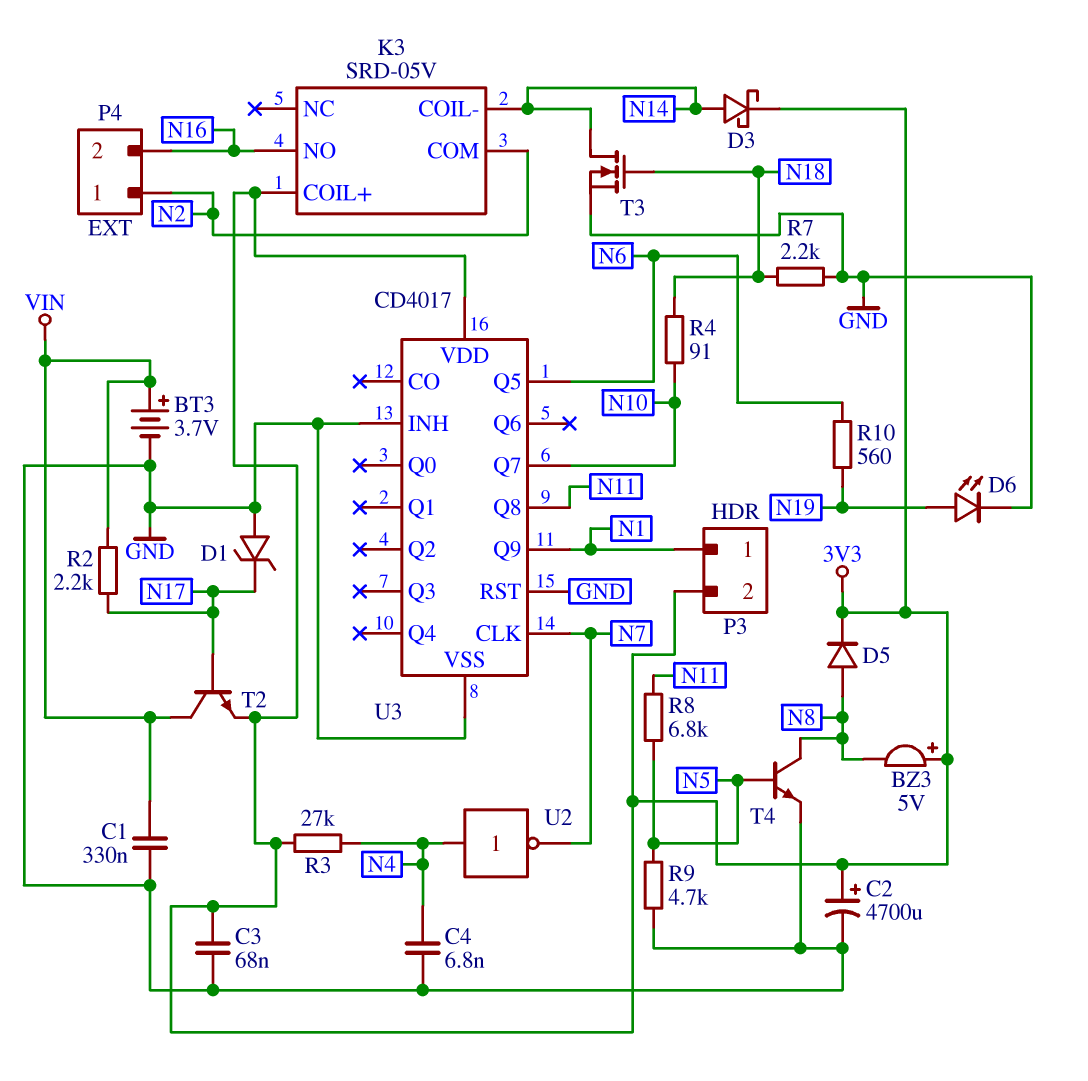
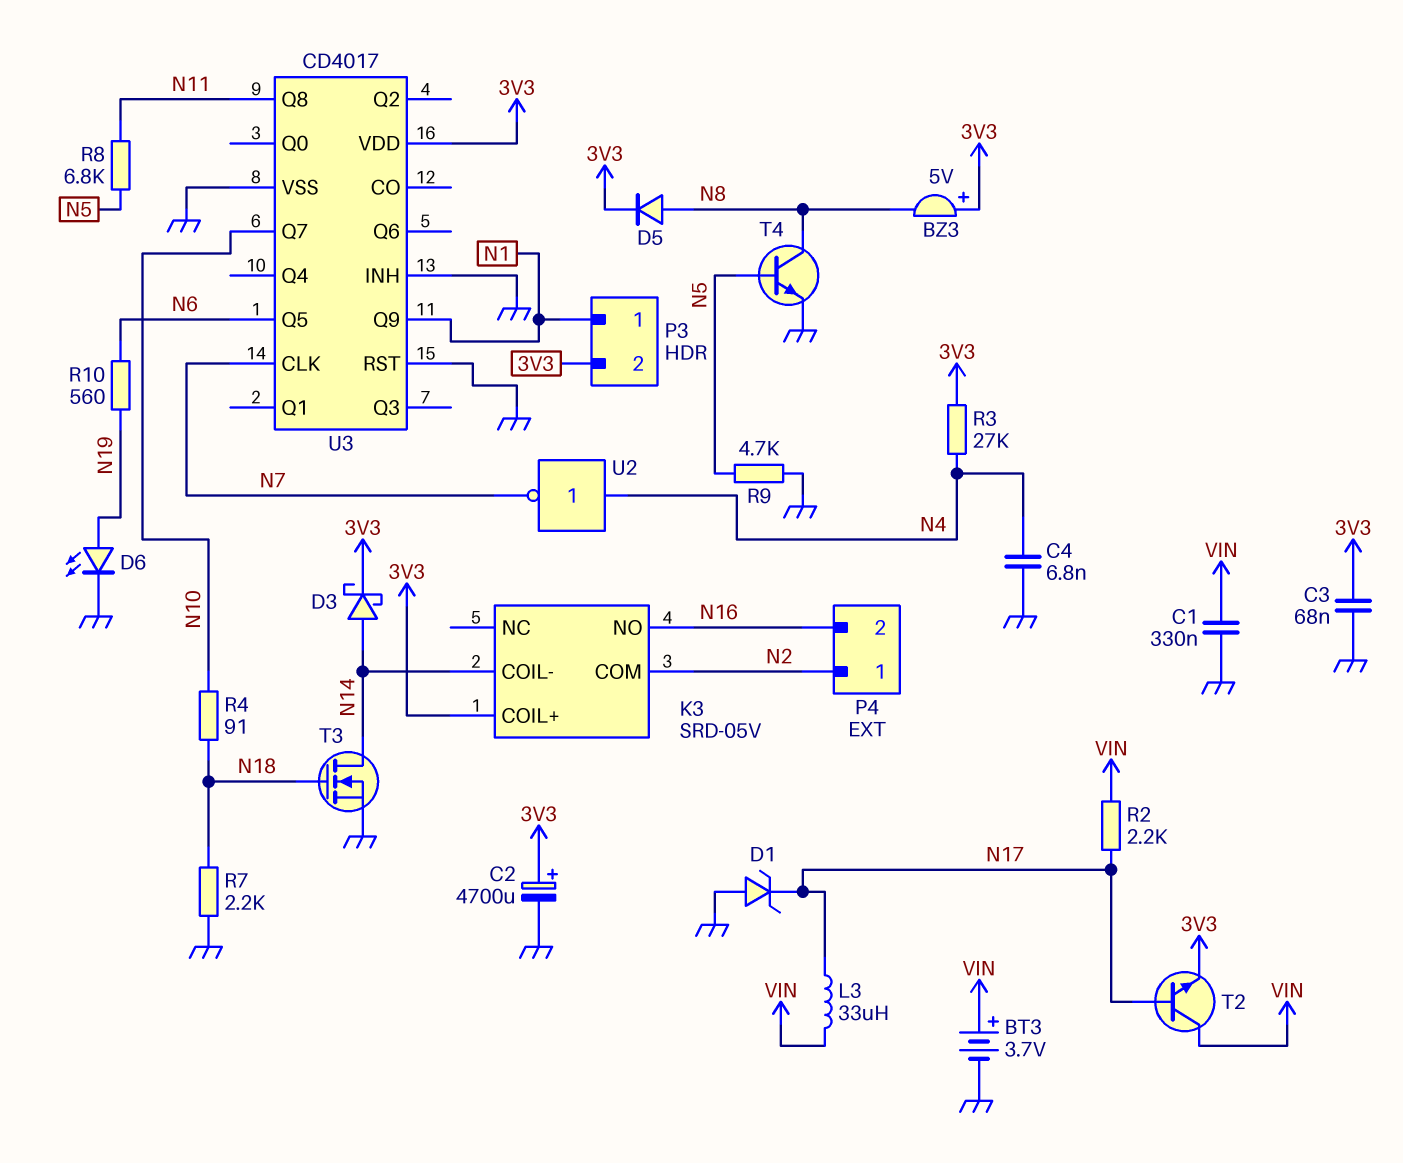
L3: none -> 33uH (N17, VIN)

